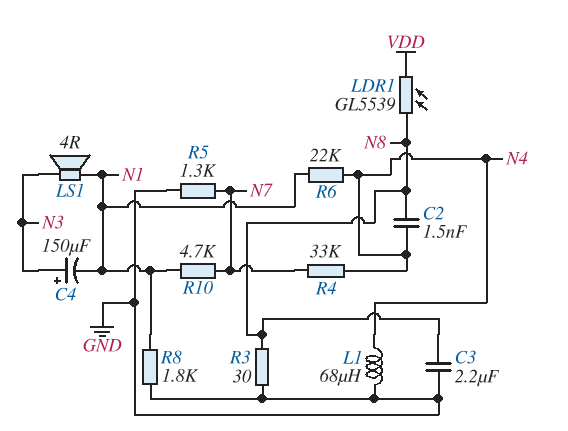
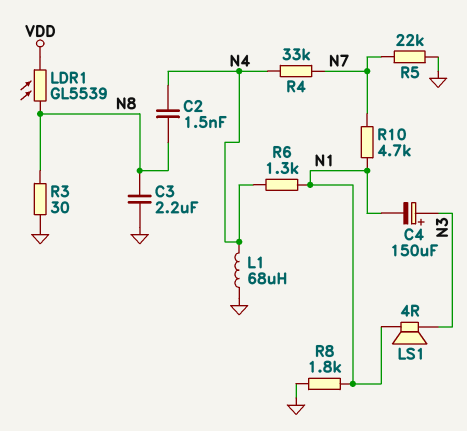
R5: 1.3k (GND, N7) -> 22k (GND, N7)
R6: 22k (N1, N4) -> 1.3k (N1, N4)

